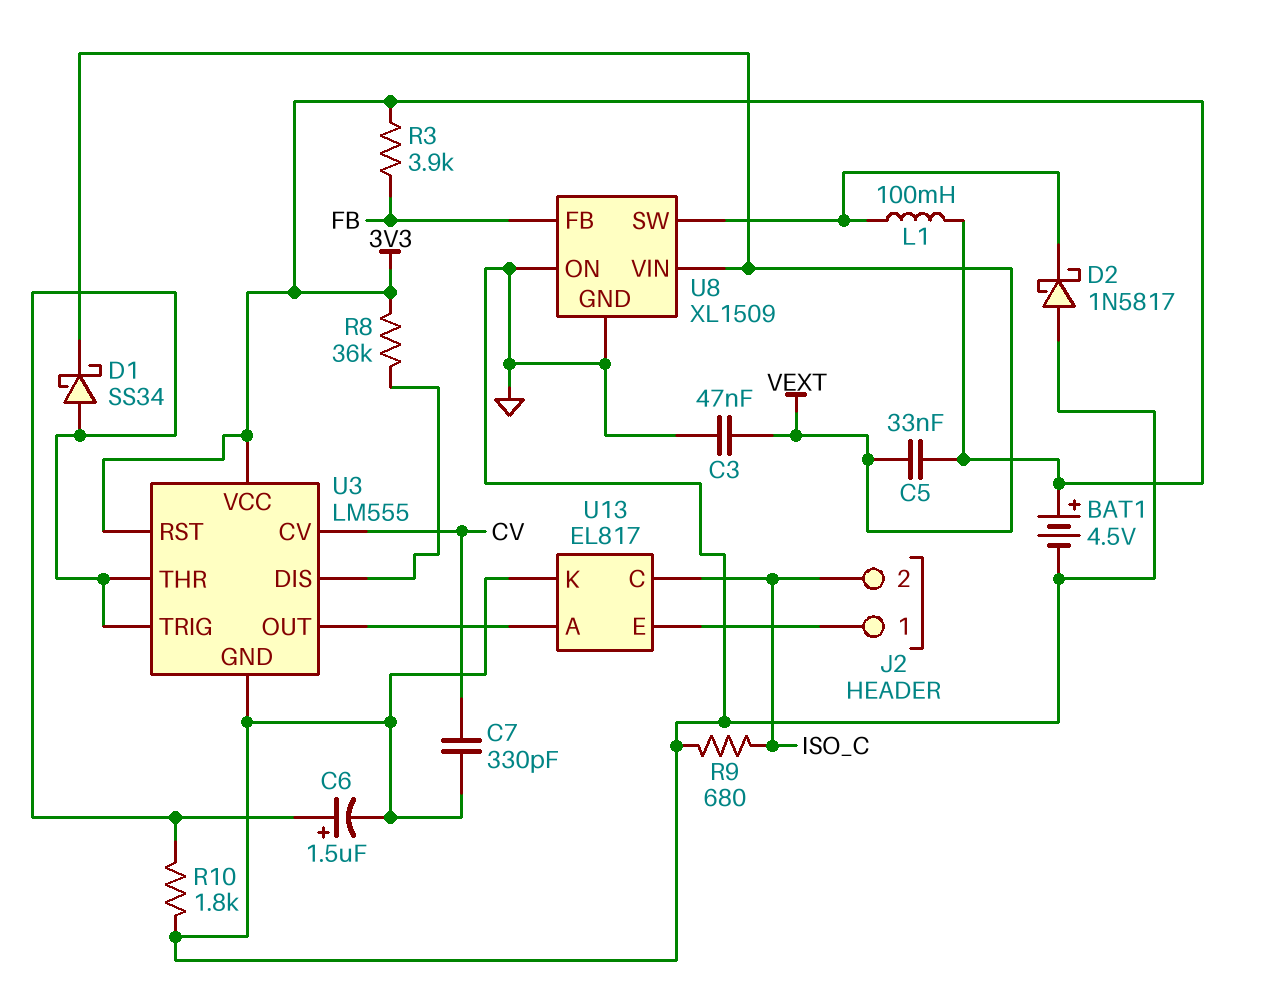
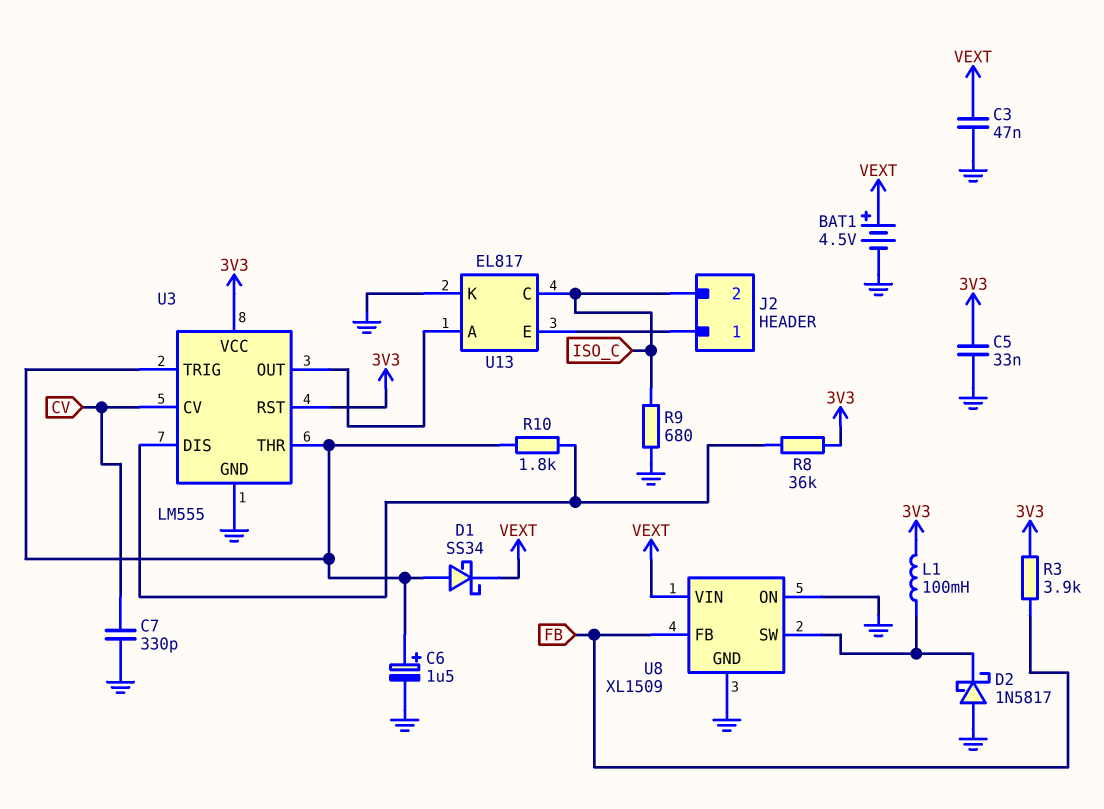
BAT1: 4.5V (plus 3V3, minus GND) -> 4.5V (plus VEXT, minus GND)
C5: 33nF (3V3, VEXT) -> 33nF (3V3, GND)
R10: 1.8k (GND, U3/THR) -> 1.8k (U3/DIS, U3/THR)

